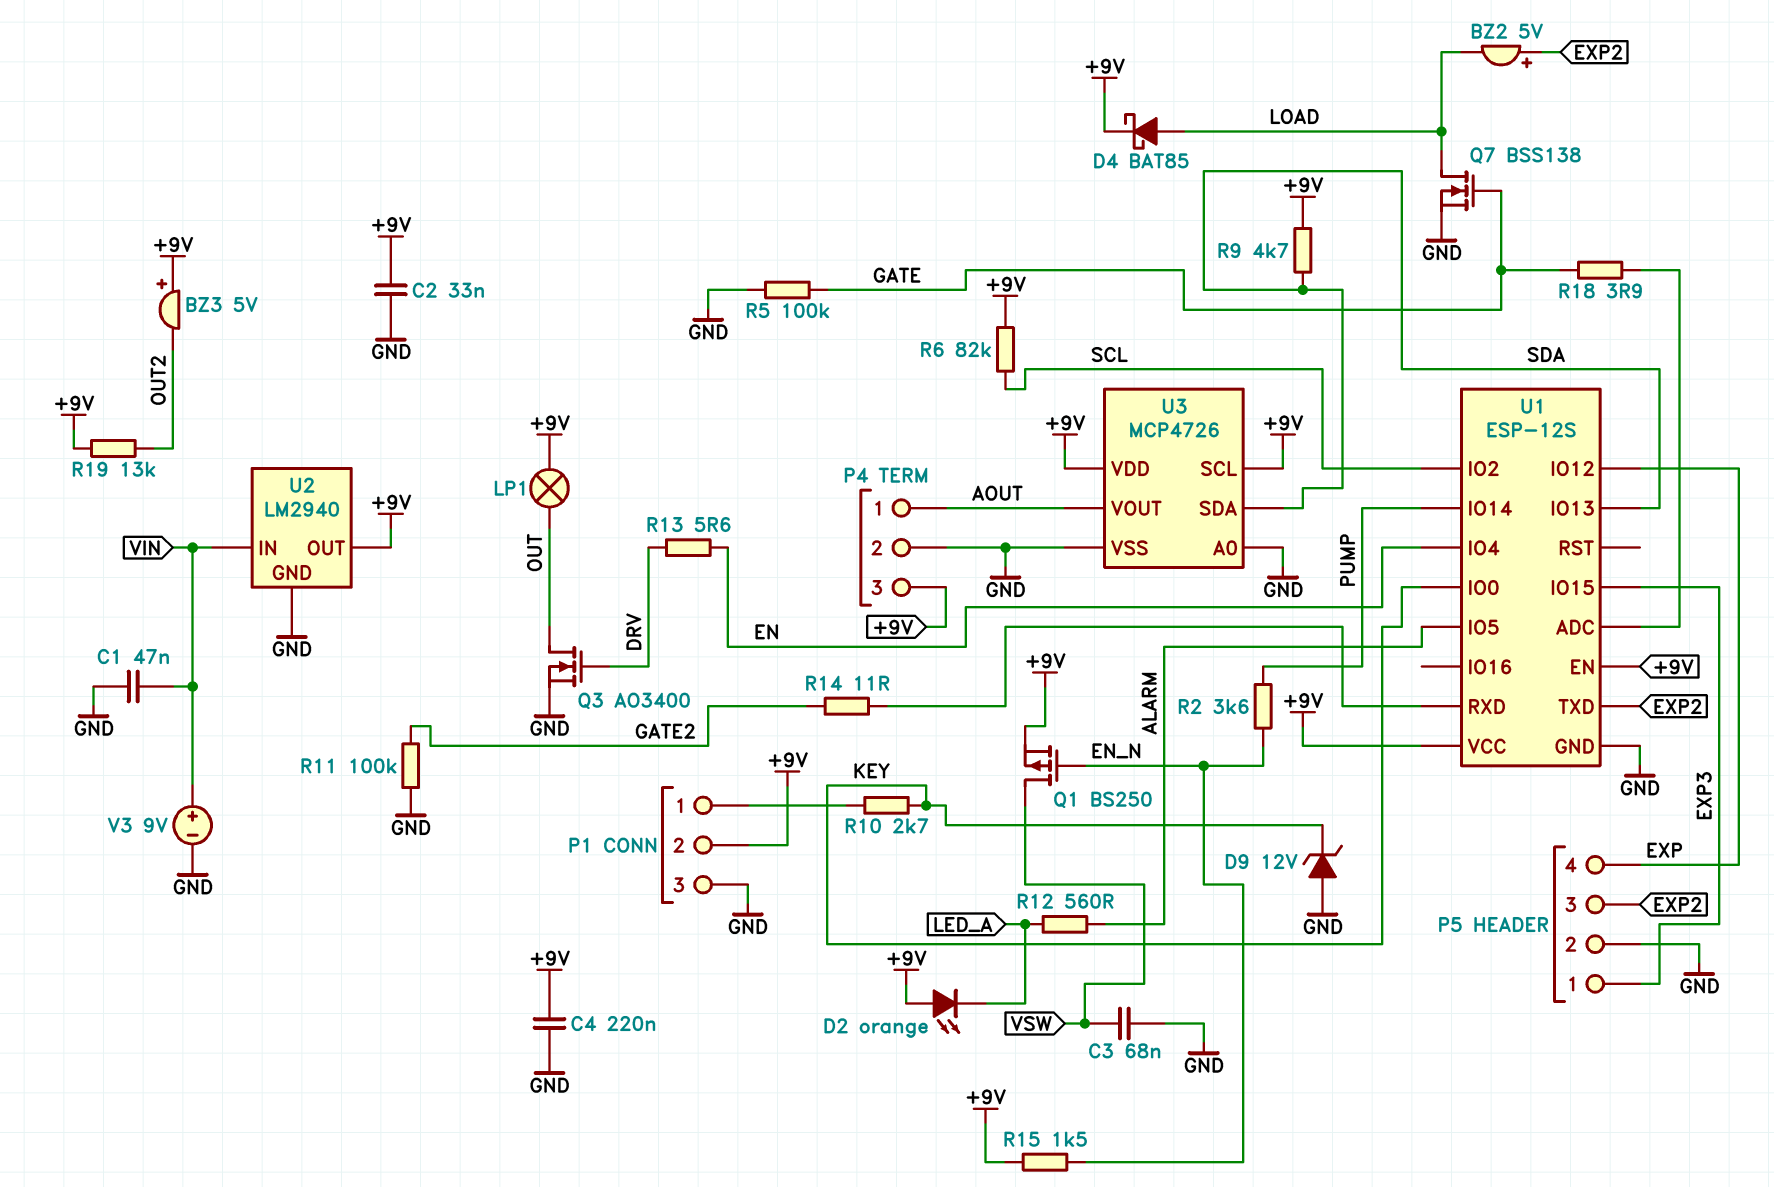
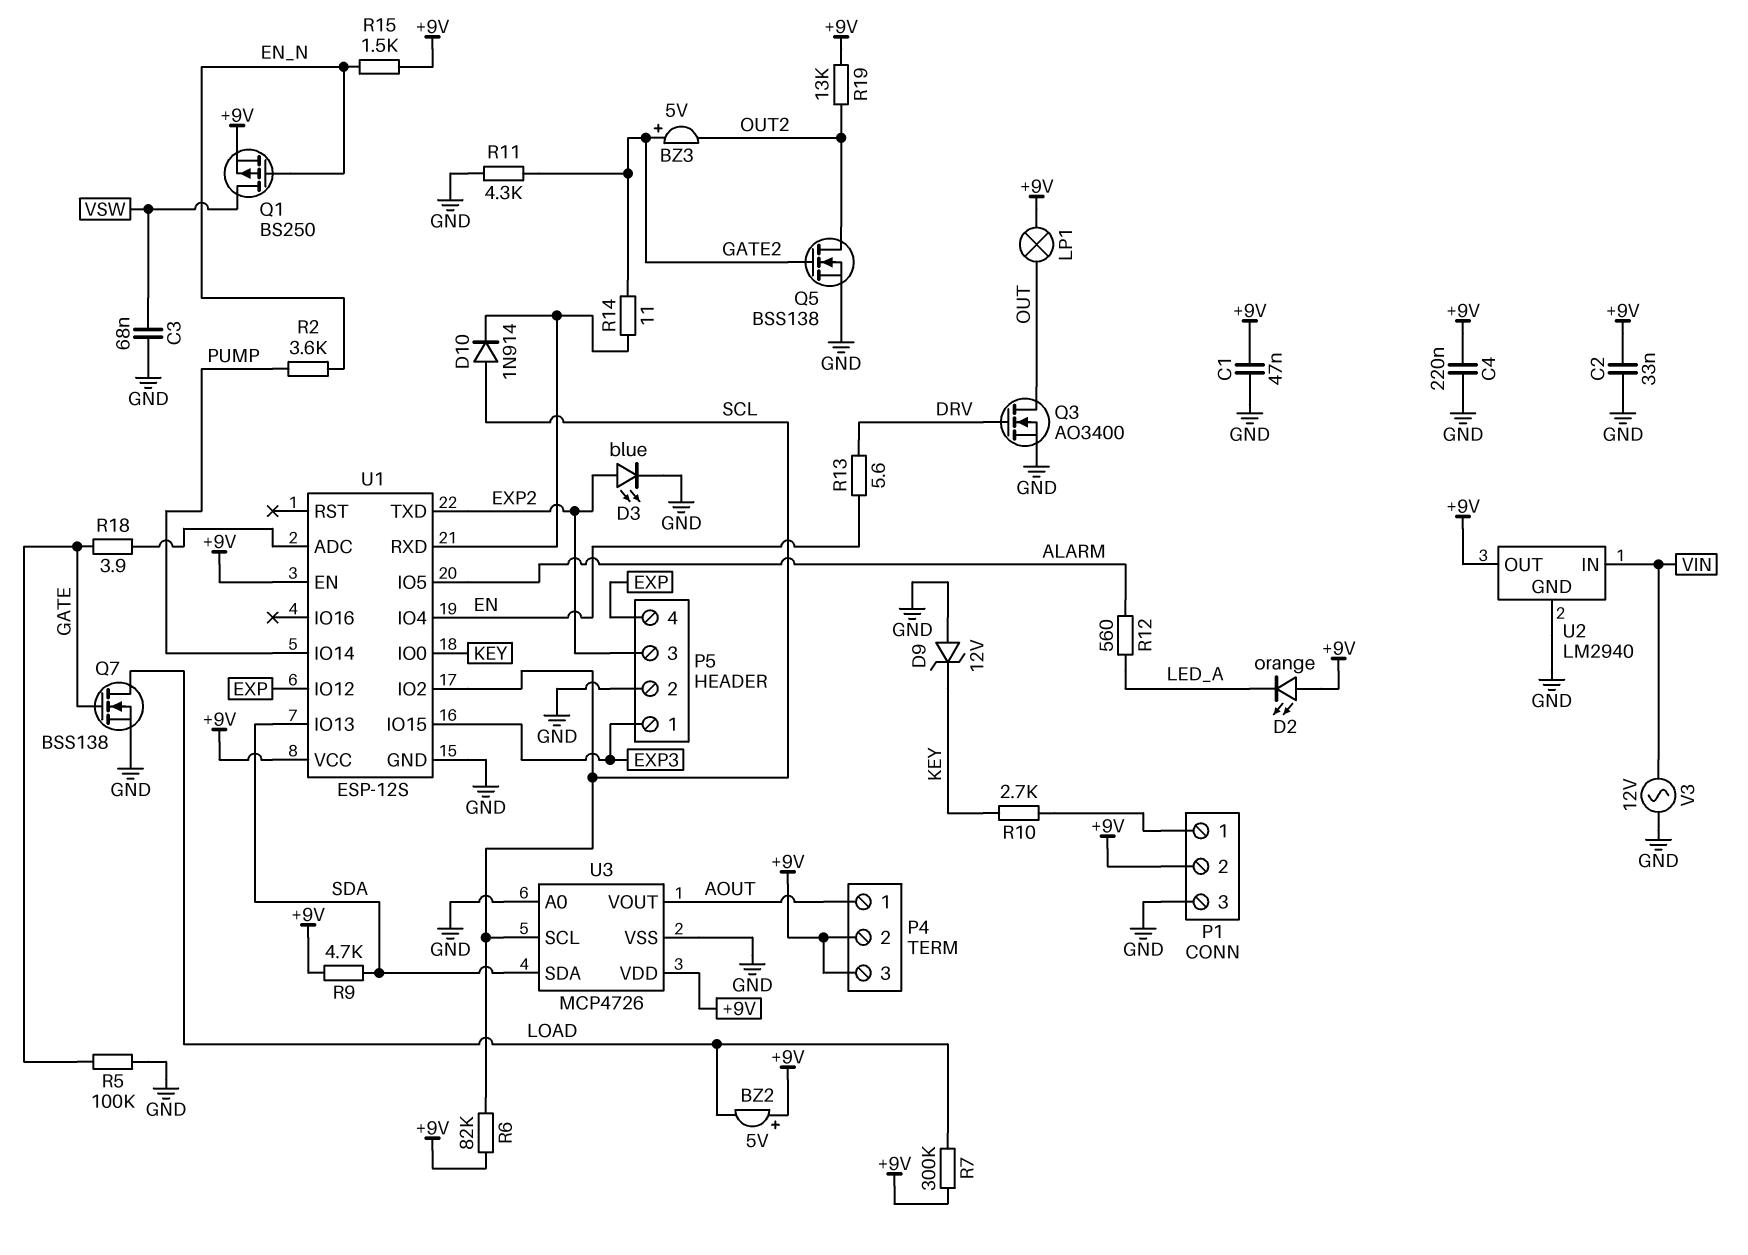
BZ2: buzzer 5V (plus EXP2, minus LOAD) -> buzzer 5V (plus +9V, minus LOAD)
BZ3: buzzer 5V (plus +9V, minus OUT2) -> buzzer 5V (plus GATE2, minus OUT2)
C1: 47nF (GND, VIN) -> 47nF (+9V, GND)
D3: none -> LED blue (A EXP2, K GND)
D4: schottky BAT85 (A LOAD, K +9V) -> none
D10: none -> diode 1N914 (A SCL, K U1/RXD)
P4 pin 2: GND -> +9V
Q5: none -> NMOS BSS138 (G GATE2, D OUT2, S GND)
R7: none -> 300k (+9V, LOAD)
R11: 100k (GATE2, GND) -> 4.3k (GATE2, GND)
U3 pin SCL: +9V -> SCL
V3: 9V (plus VIN, minus GND) -> AC 12V (GND, VIN)

